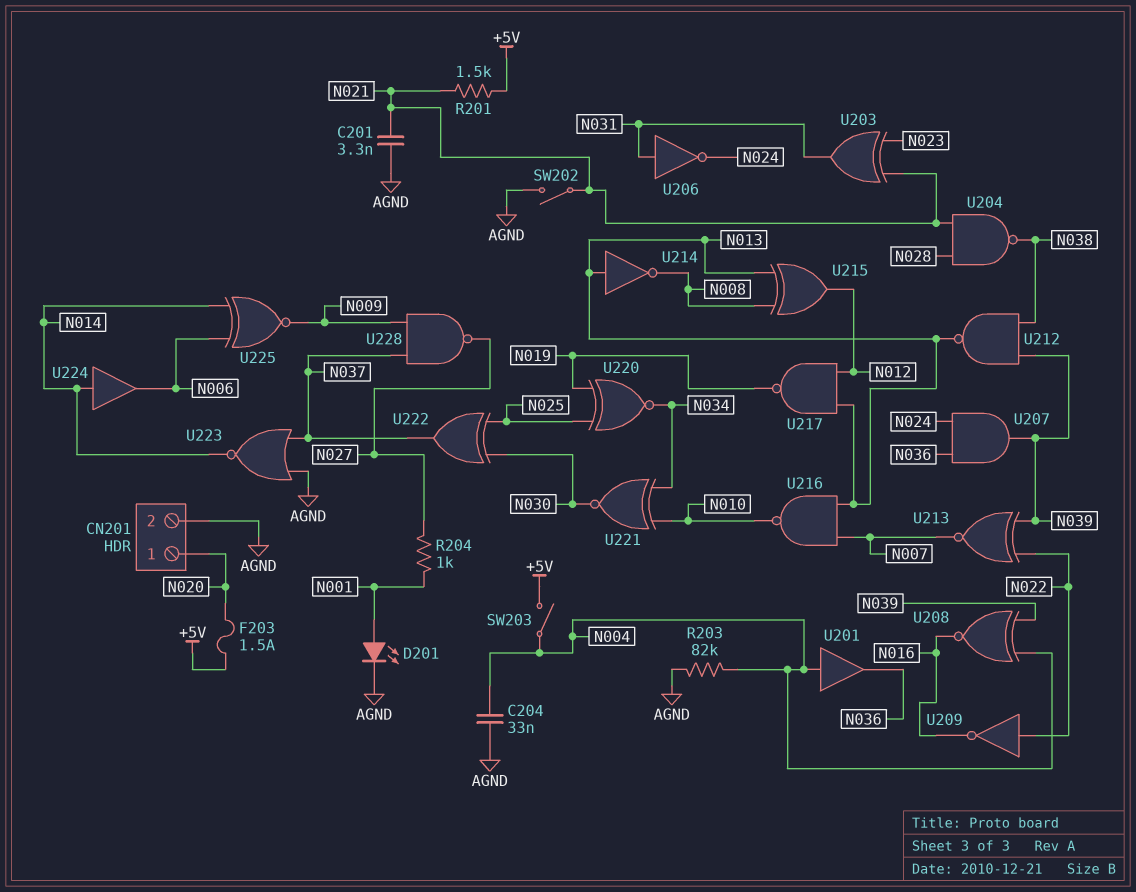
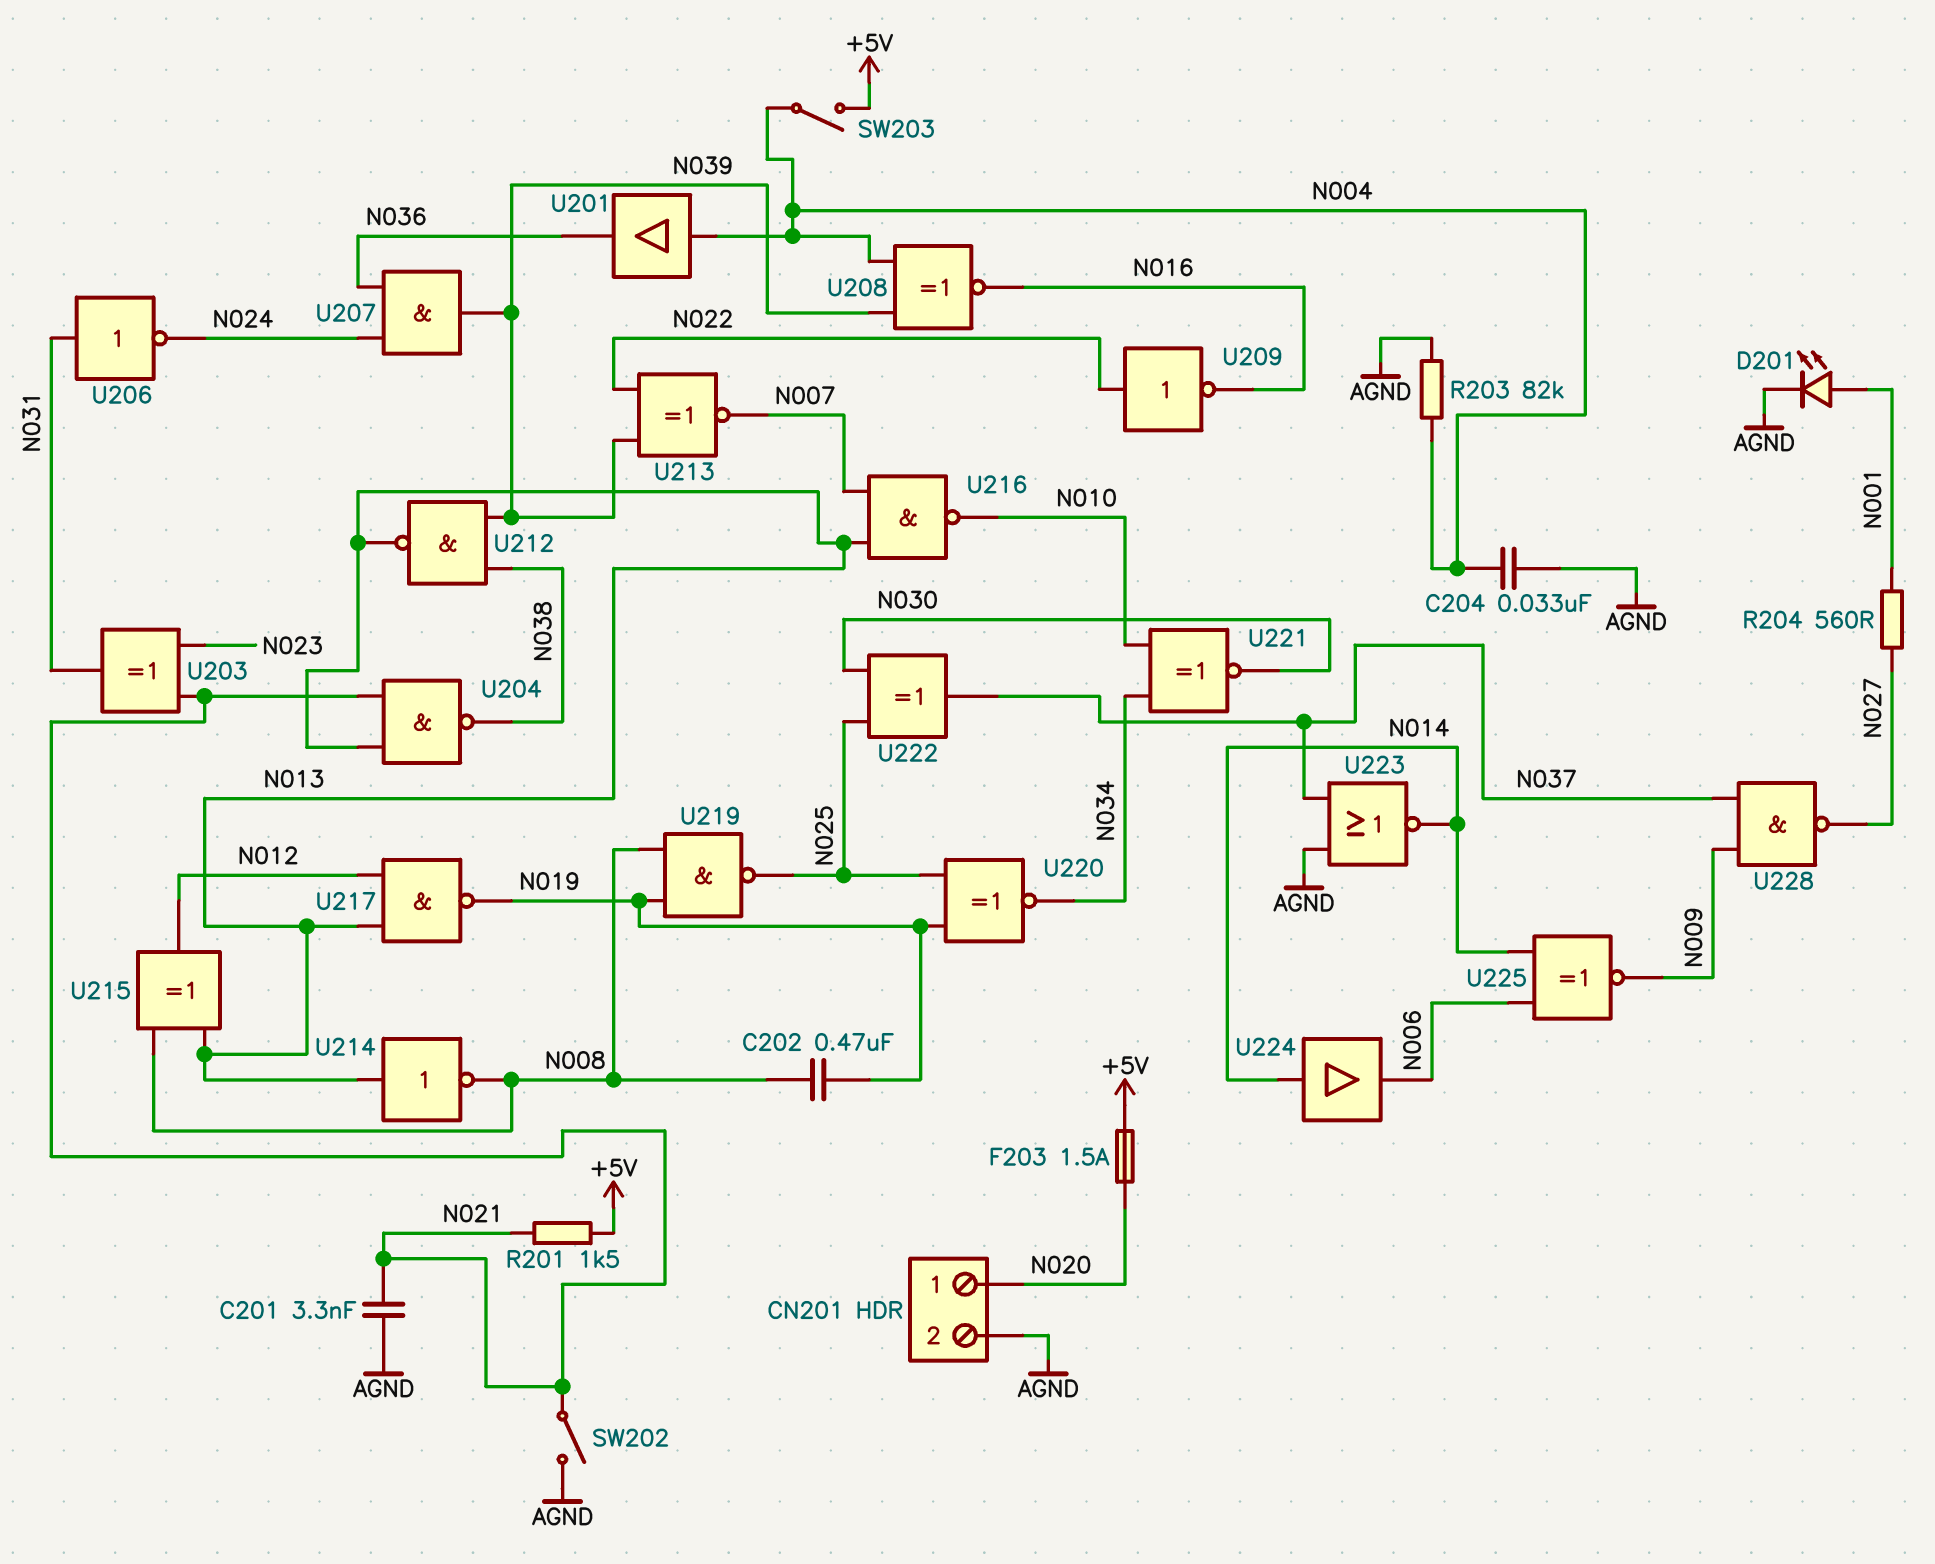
C202: none -> 470nF (N008, N019)
R204: 1k (N001, N027) -> 560 (N001, N027)
U204: NAND (in N021, in N028, out N038) -> NAND (in N013, in N021, out N038)
U219: none -> NAND (in N008, in N019, out N025)

